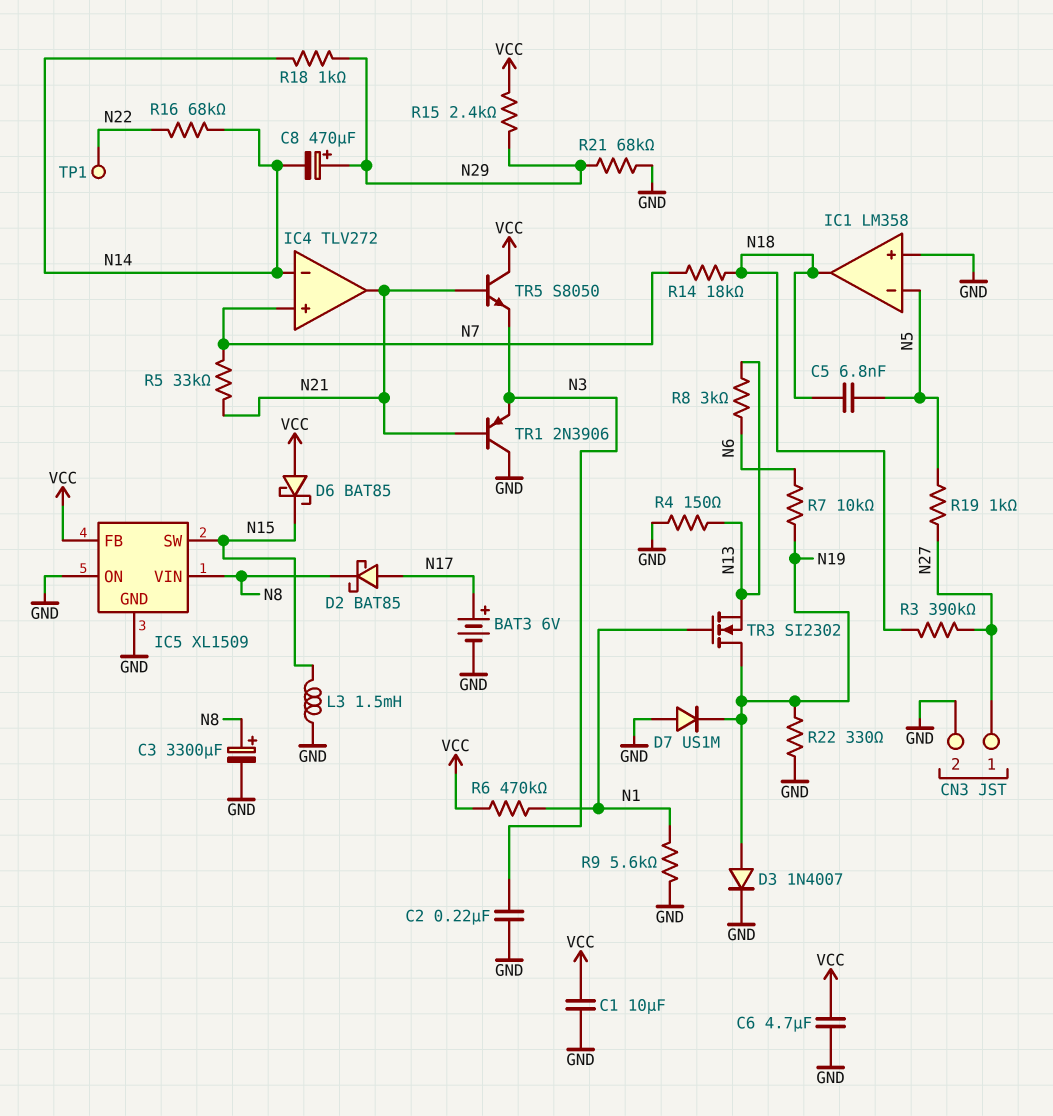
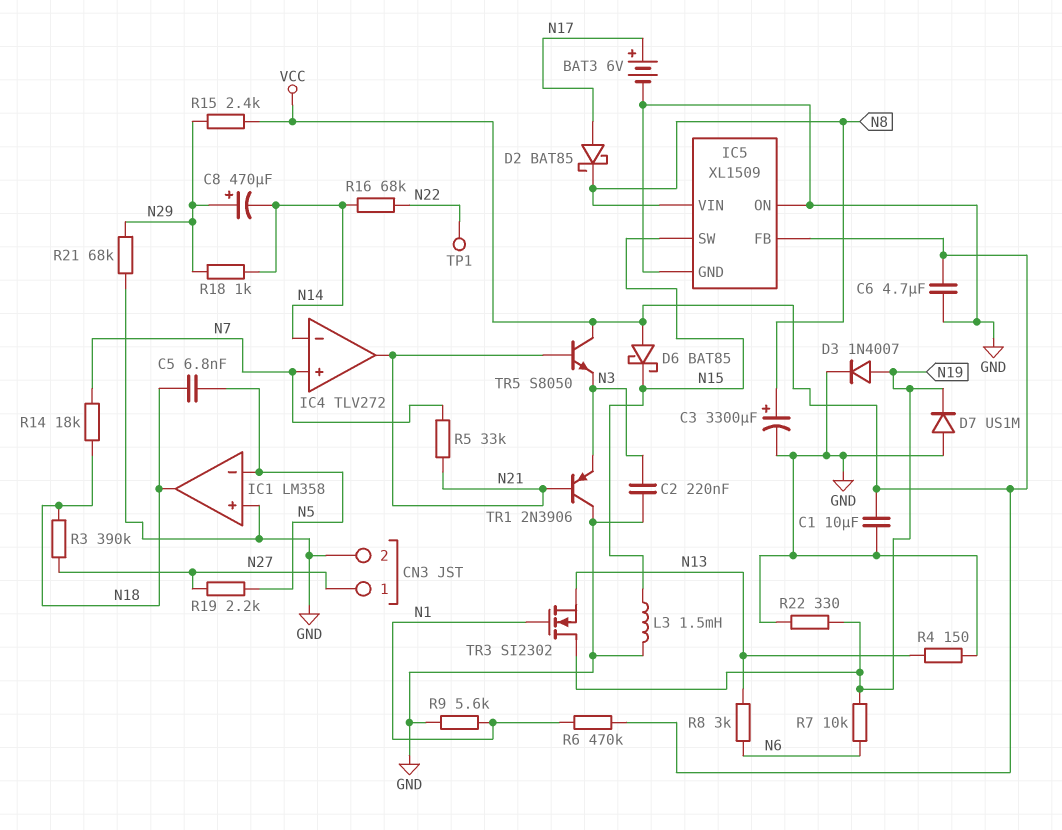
R19: 1k (N5, N27) -> 2.2k (N5, N27)

